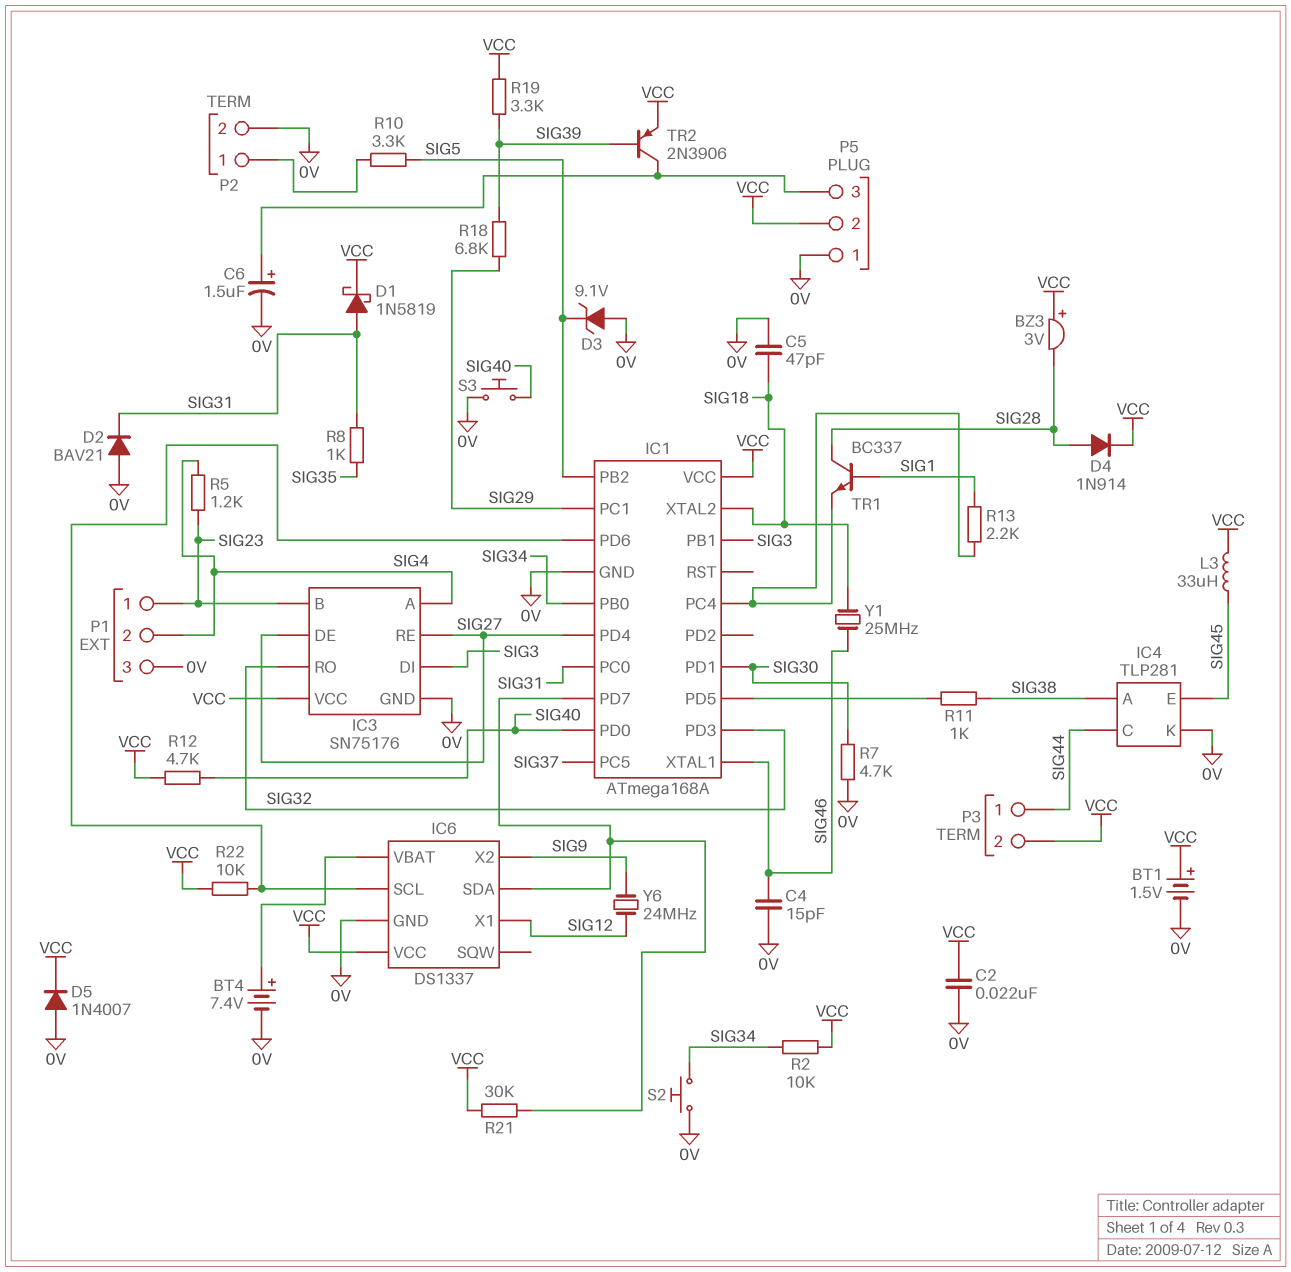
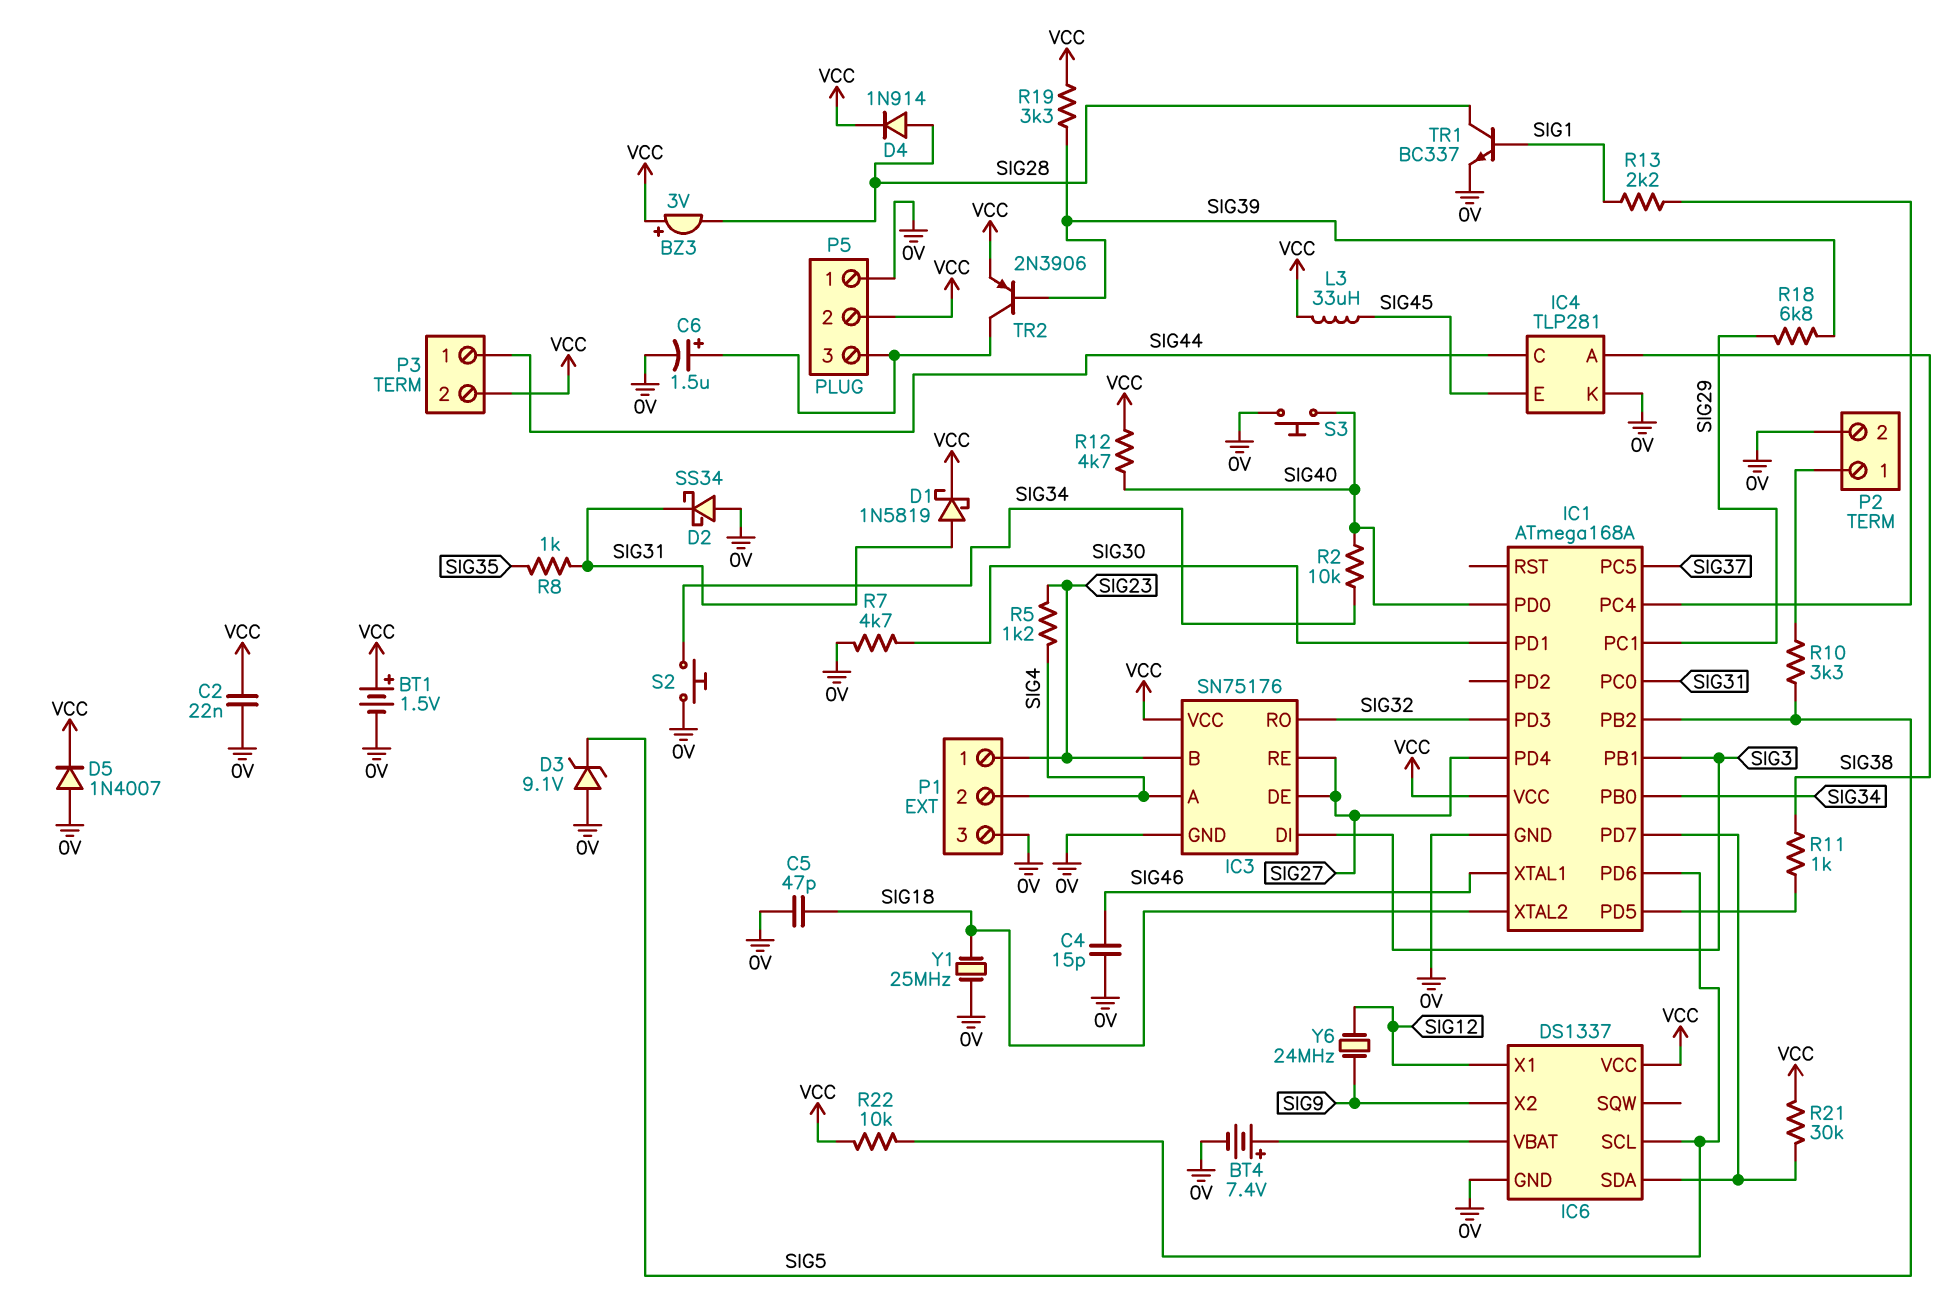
D2: diode BAV21 (A 0V, K SIG31) -> schottky SS34 (A 0V, K SIG31)
R2: 10k (SIG34, VCC) -> 10k (SIG34, SIG40)
TR1: NPN BC337 (B SIG1, C SIG28, E IC1/PC4) -> NPN BC337 (B SIG1, C SIG28, E 0V)
Y1: 25MHz (SIG18, SIG46) -> 25MHz (0V, SIG18)

